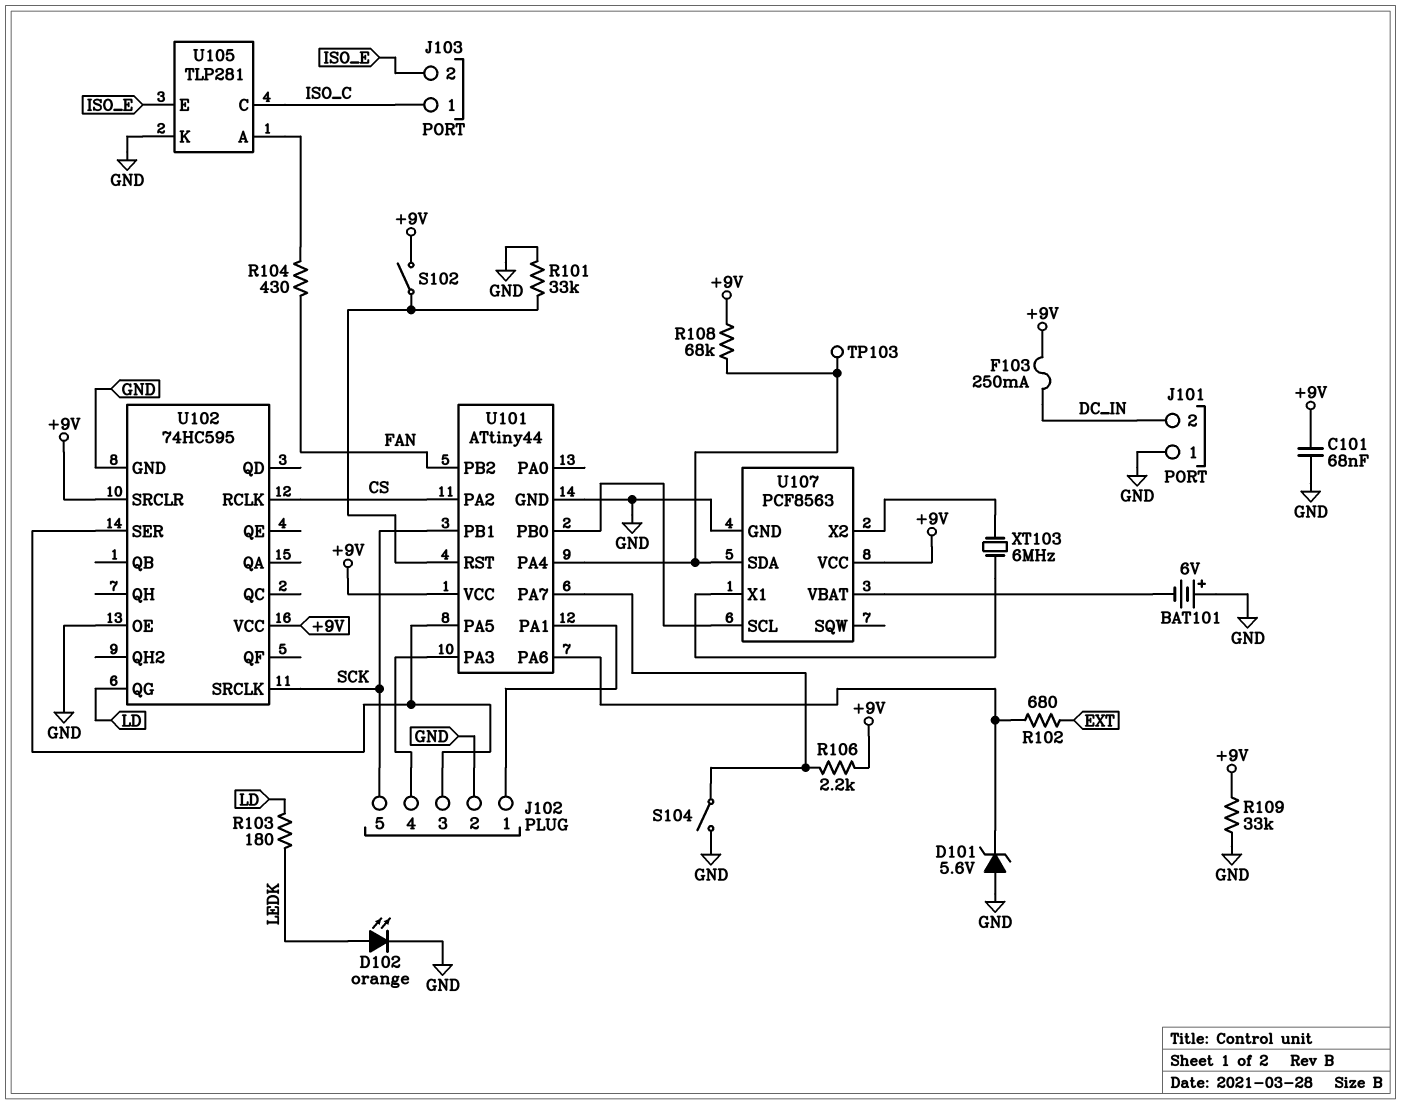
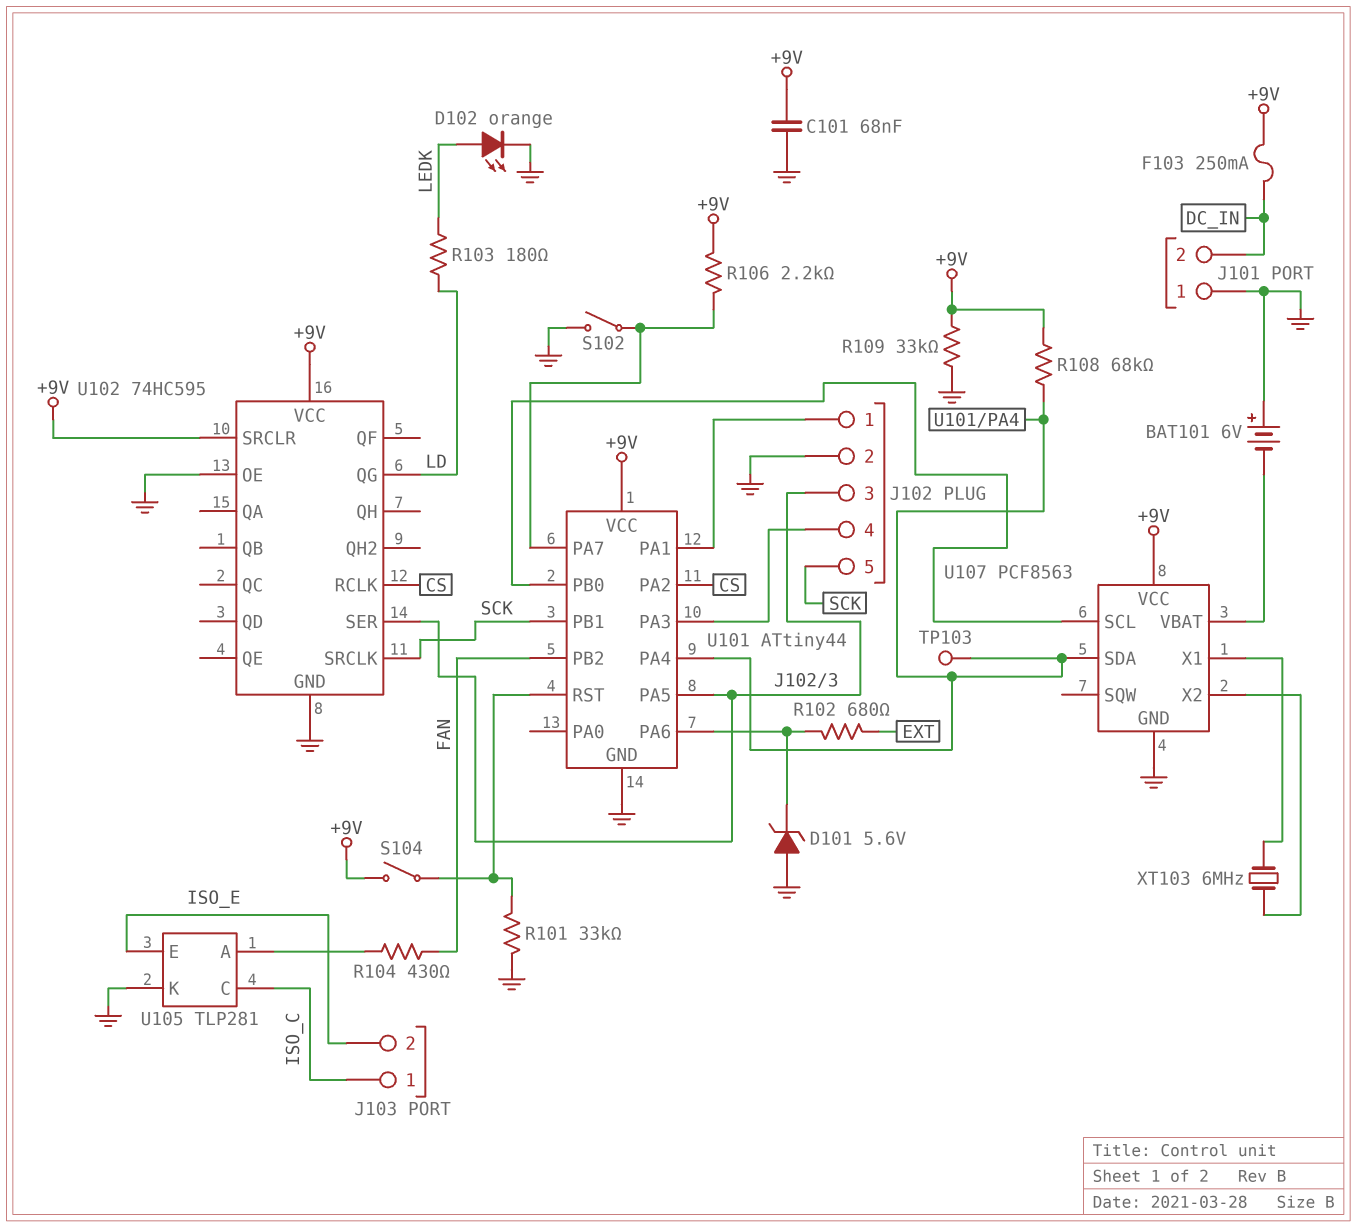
S102: switch (+9V, U101/RST) -> switch (GND, U101/PA7)
S104: switch (GND, U101/PA7) -> switch (+9V, U101/RST)

